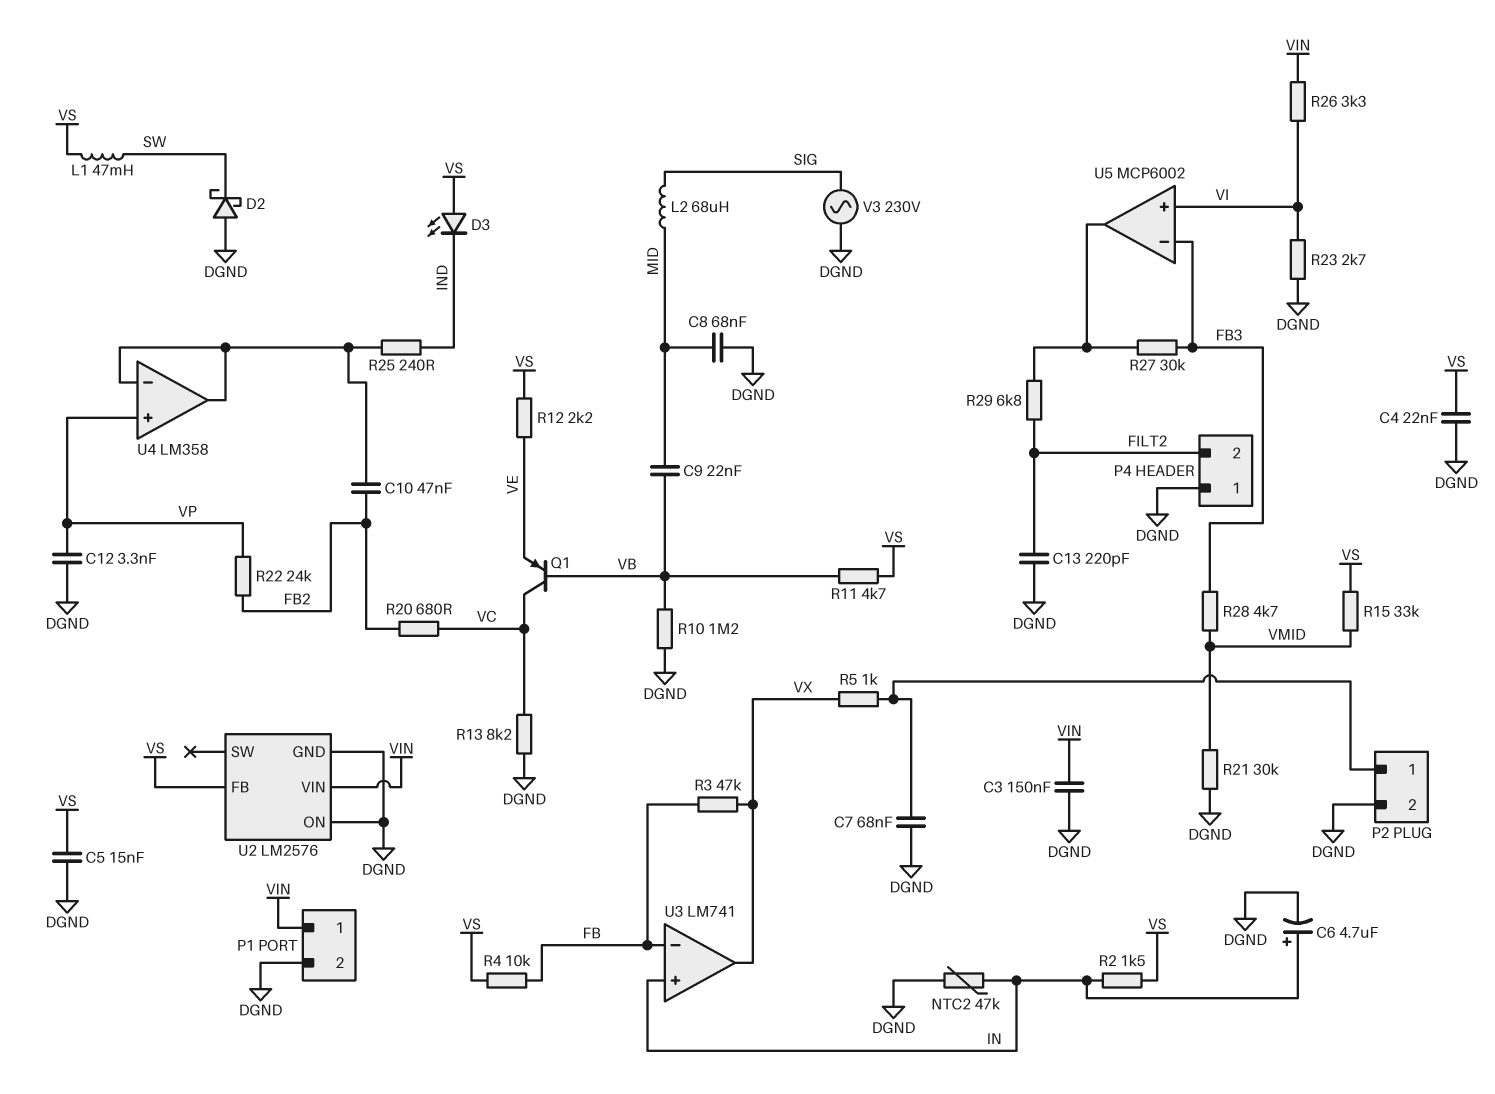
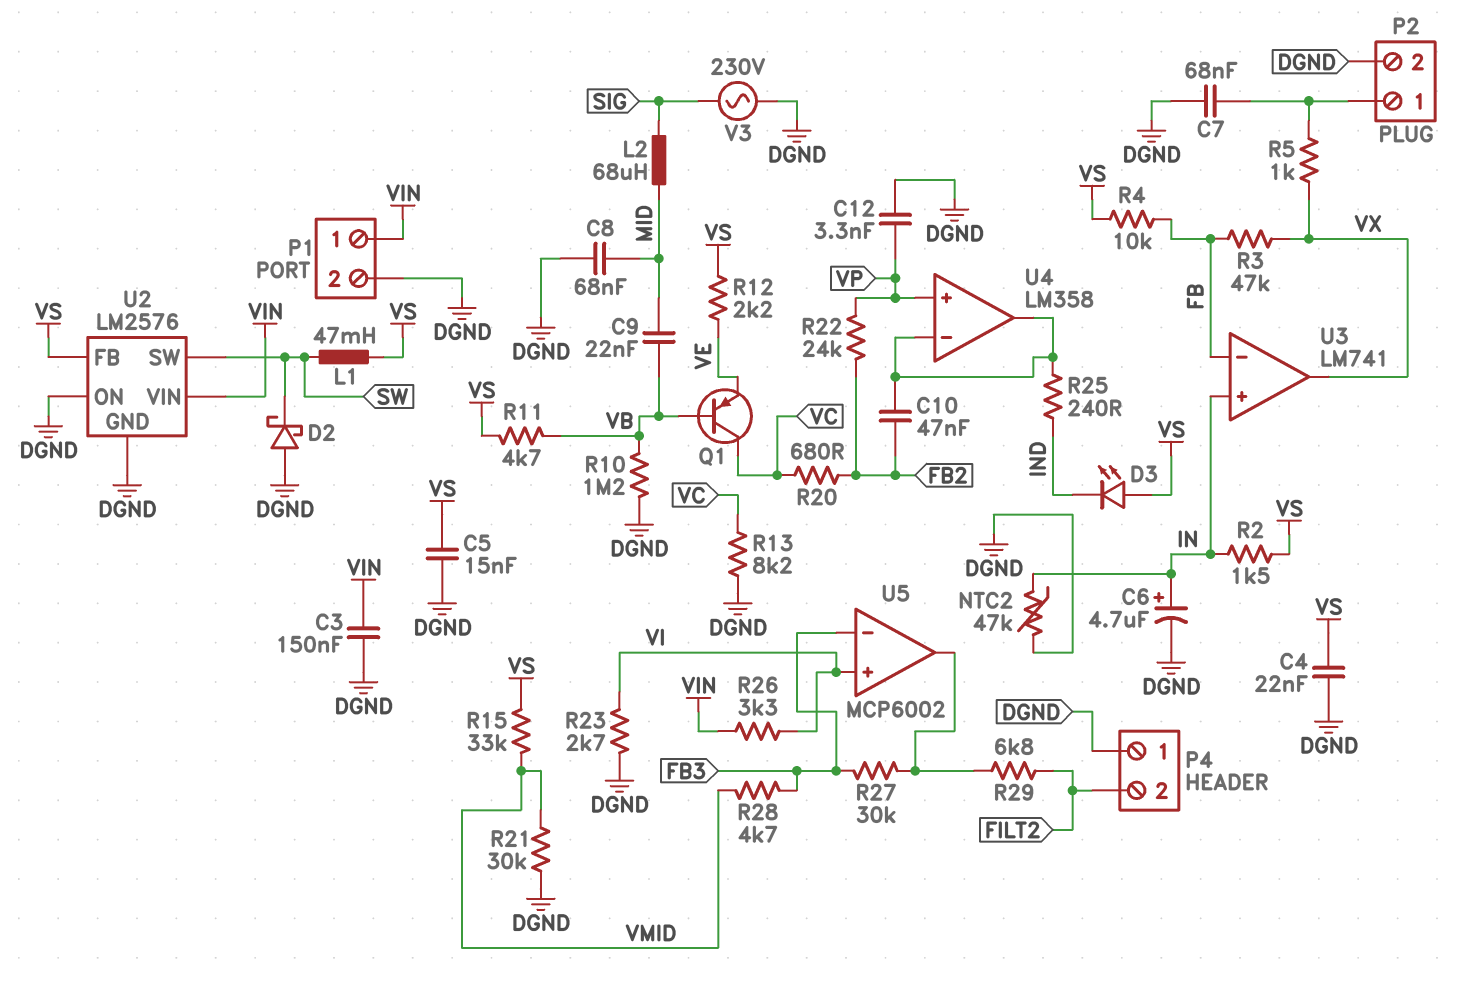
C13: 220pF (DGND, FILT2) -> none
U2 pin SW: none -> SW

